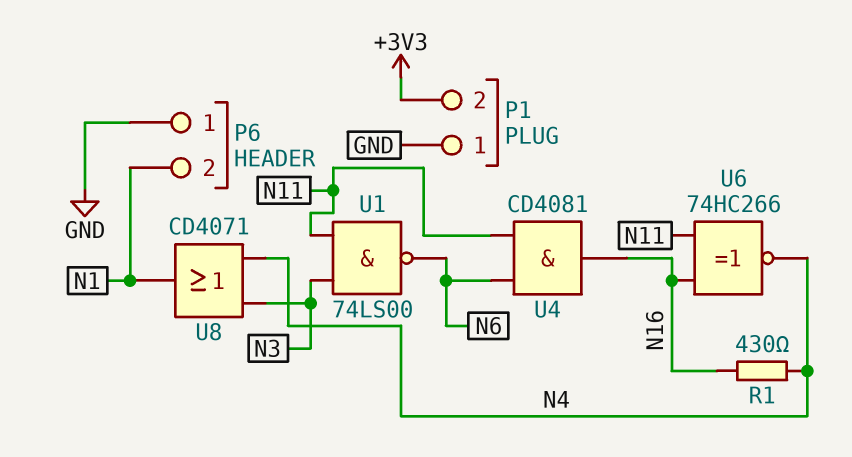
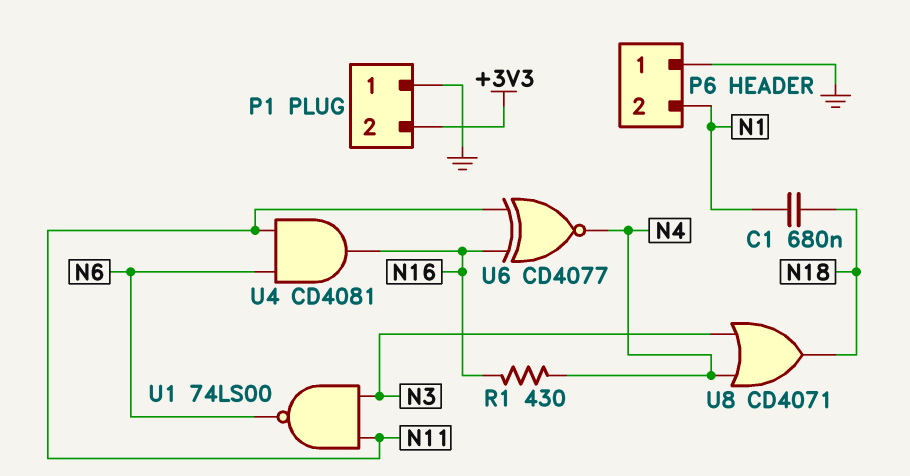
C1: none -> 680nF (N1, N18)
U6: XNOR 74HC266 (in N11, in N16, out N4) -> XNOR CD4077 (in N11, in N16, out N4)
U8: OR CD4071 (in N3, in N4, out N1) -> OR CD4071 (in N3, in N4, out N18)

